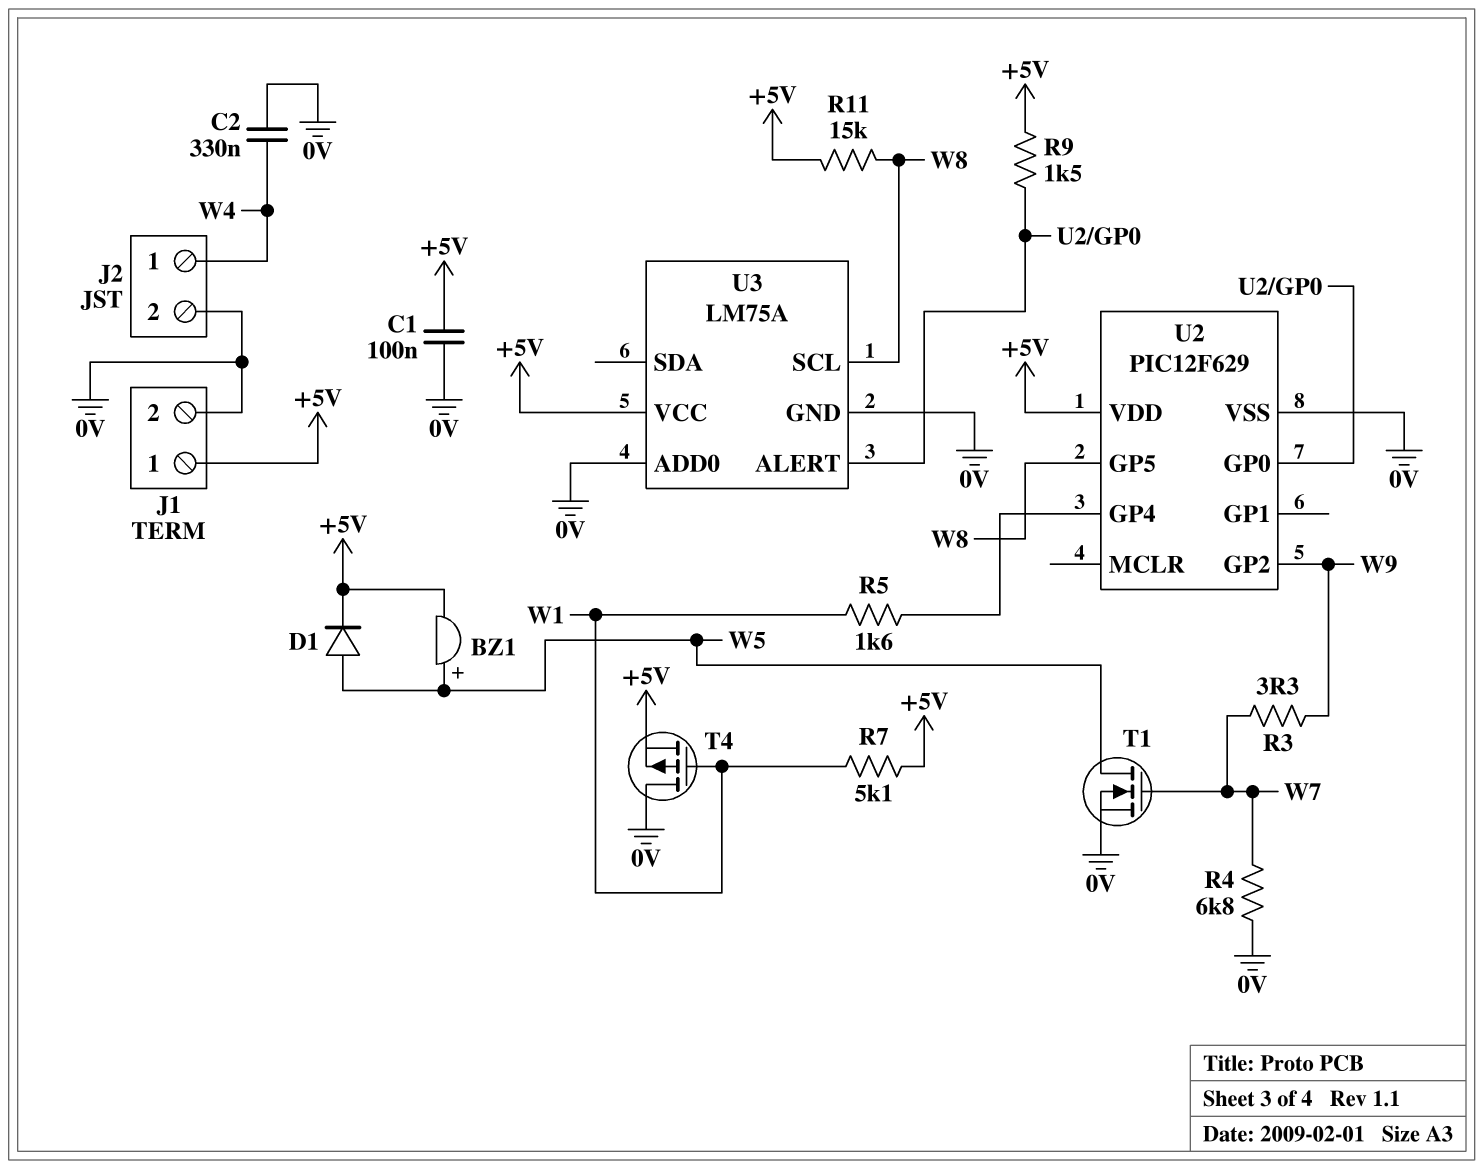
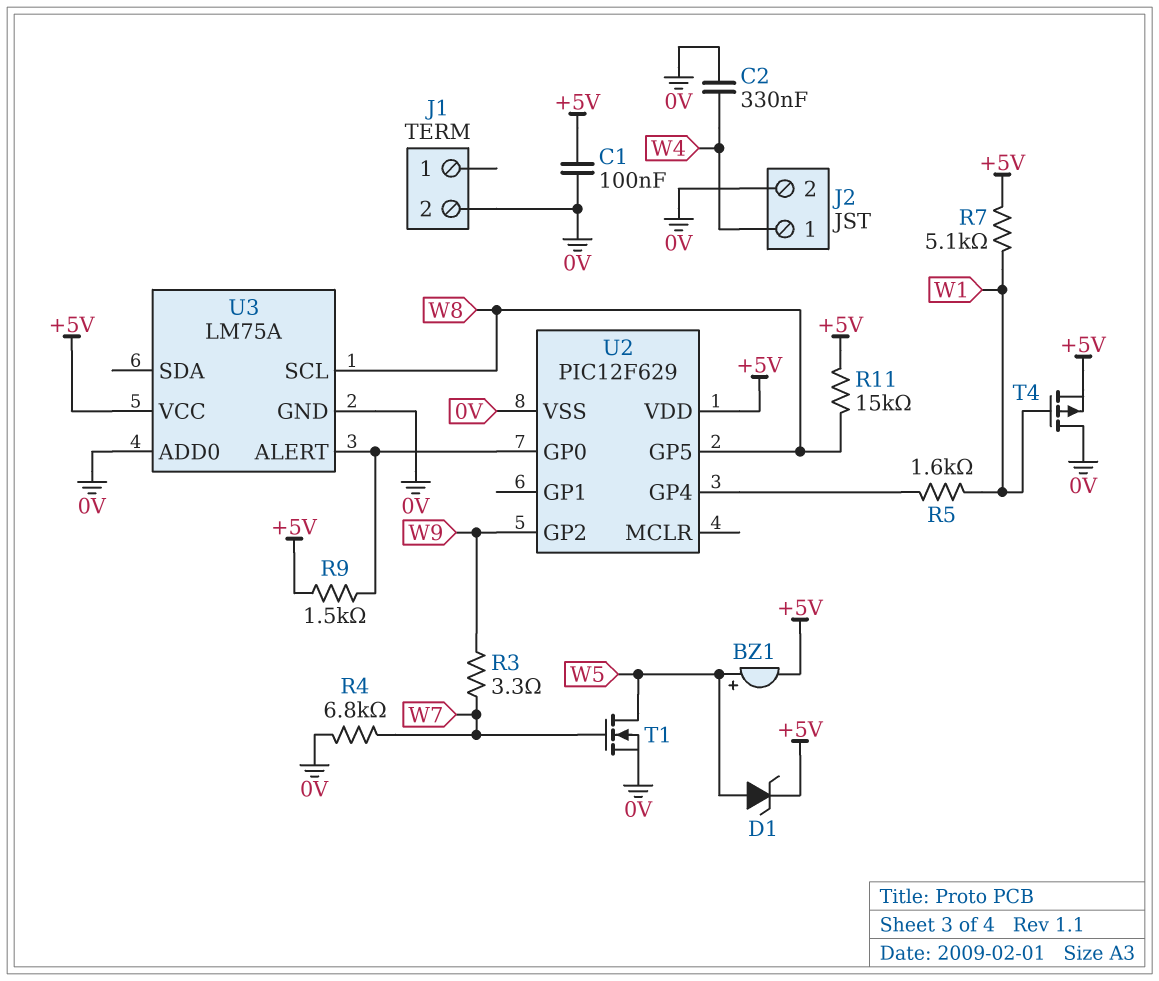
D1: diode (A W5, K +5V) -> zener (A W5, K +5V)
J1 pin 1: +5V -> none

